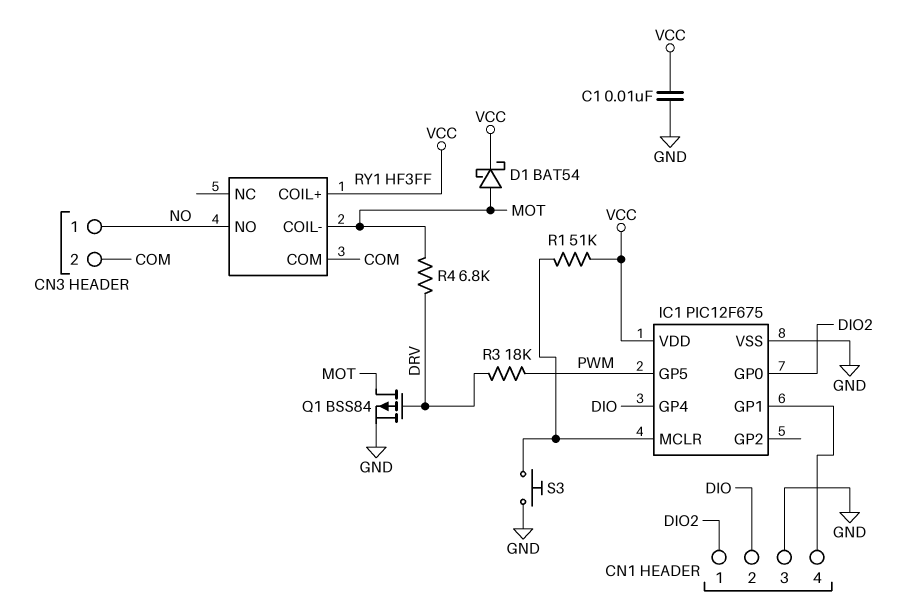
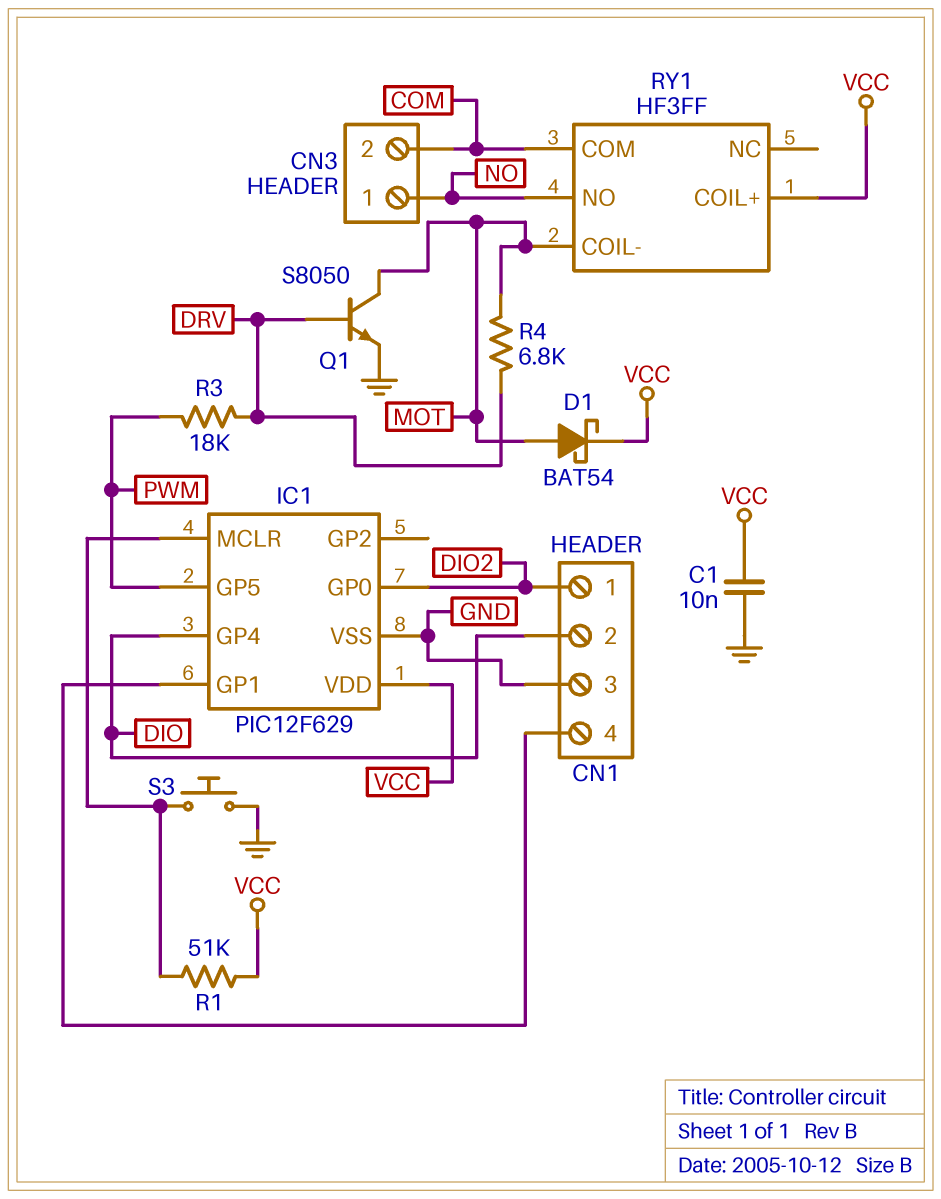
IC1: PIC12F675 -> PIC12F629
Q1: PMOS BSS84 (G DRV, D MOT, S GND) -> NPN S8050 (B DRV, C MOT, E GND)

